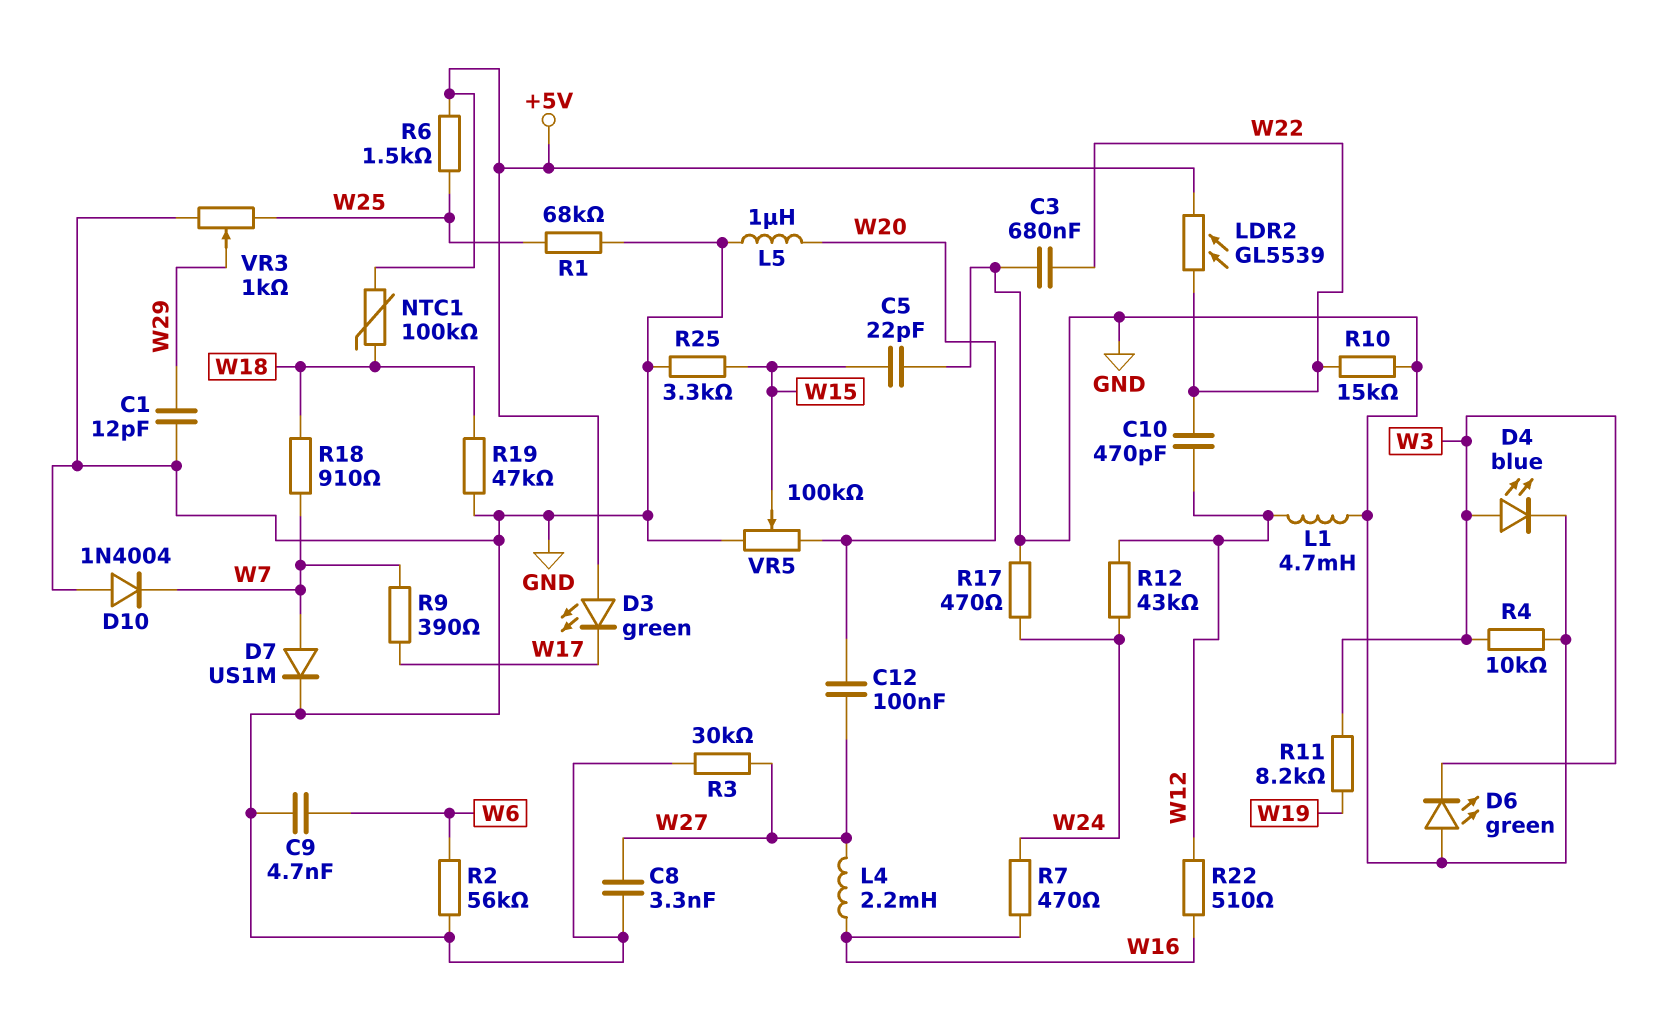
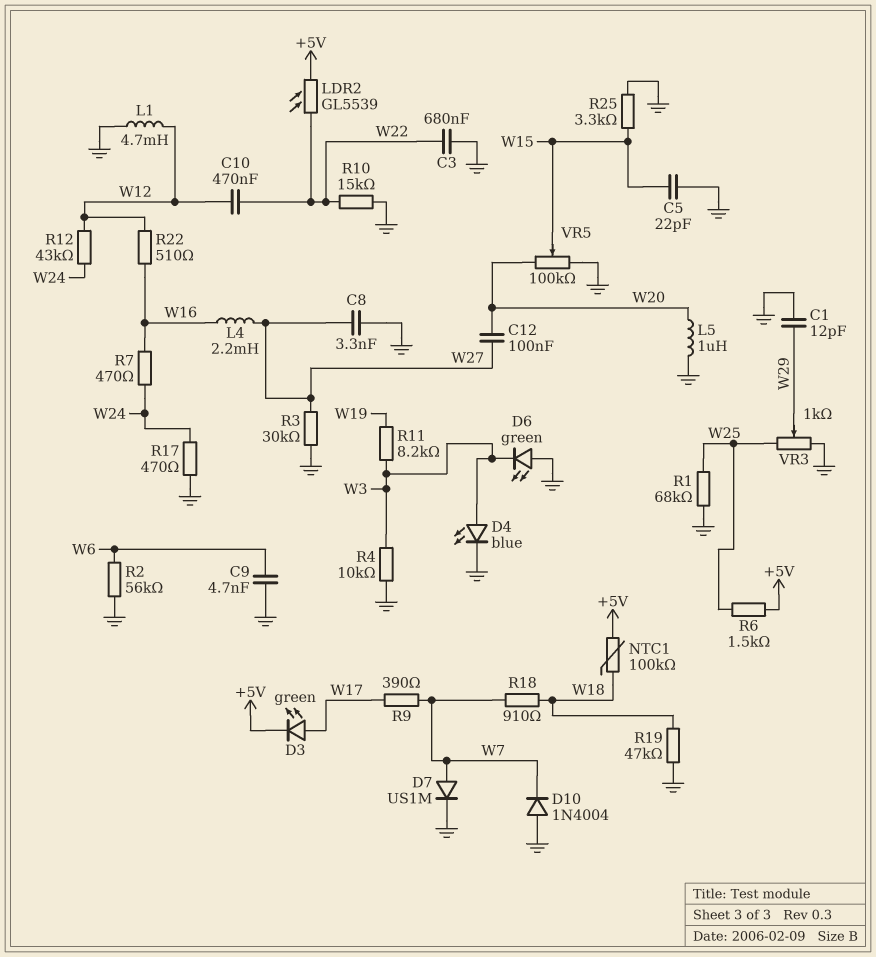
C10: 470pF (W12, W22) -> 470nF (W12, W22)
D3: LED green (A +5V, K W17) -> LED green (A W17, K +5V)

